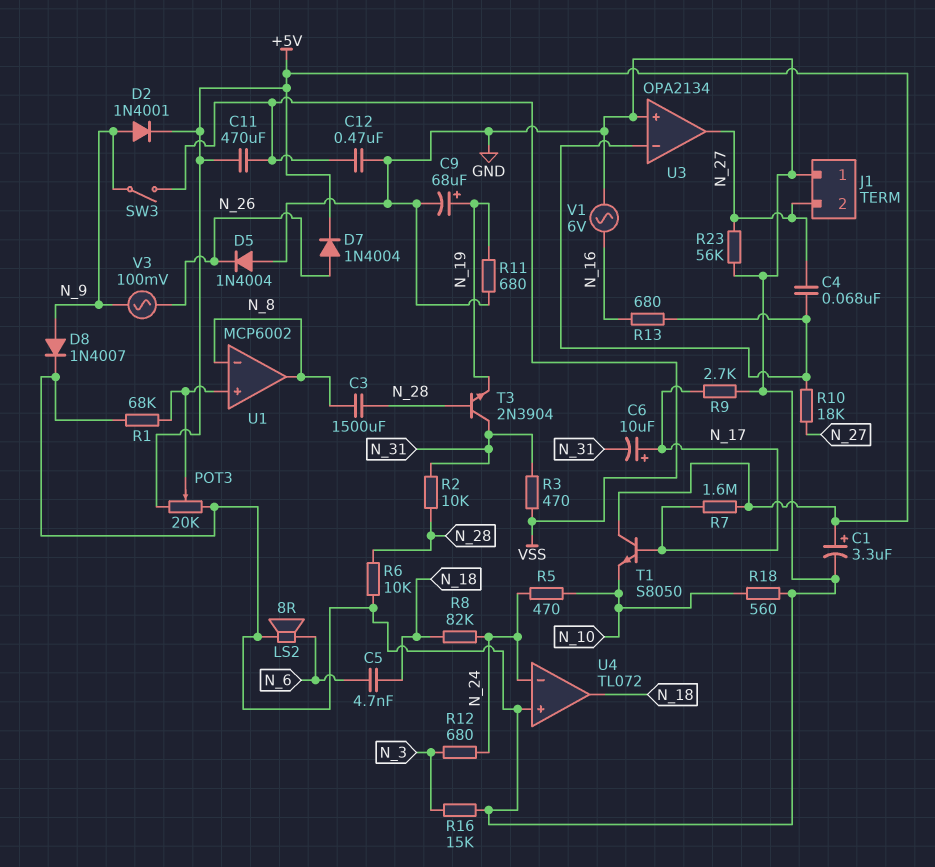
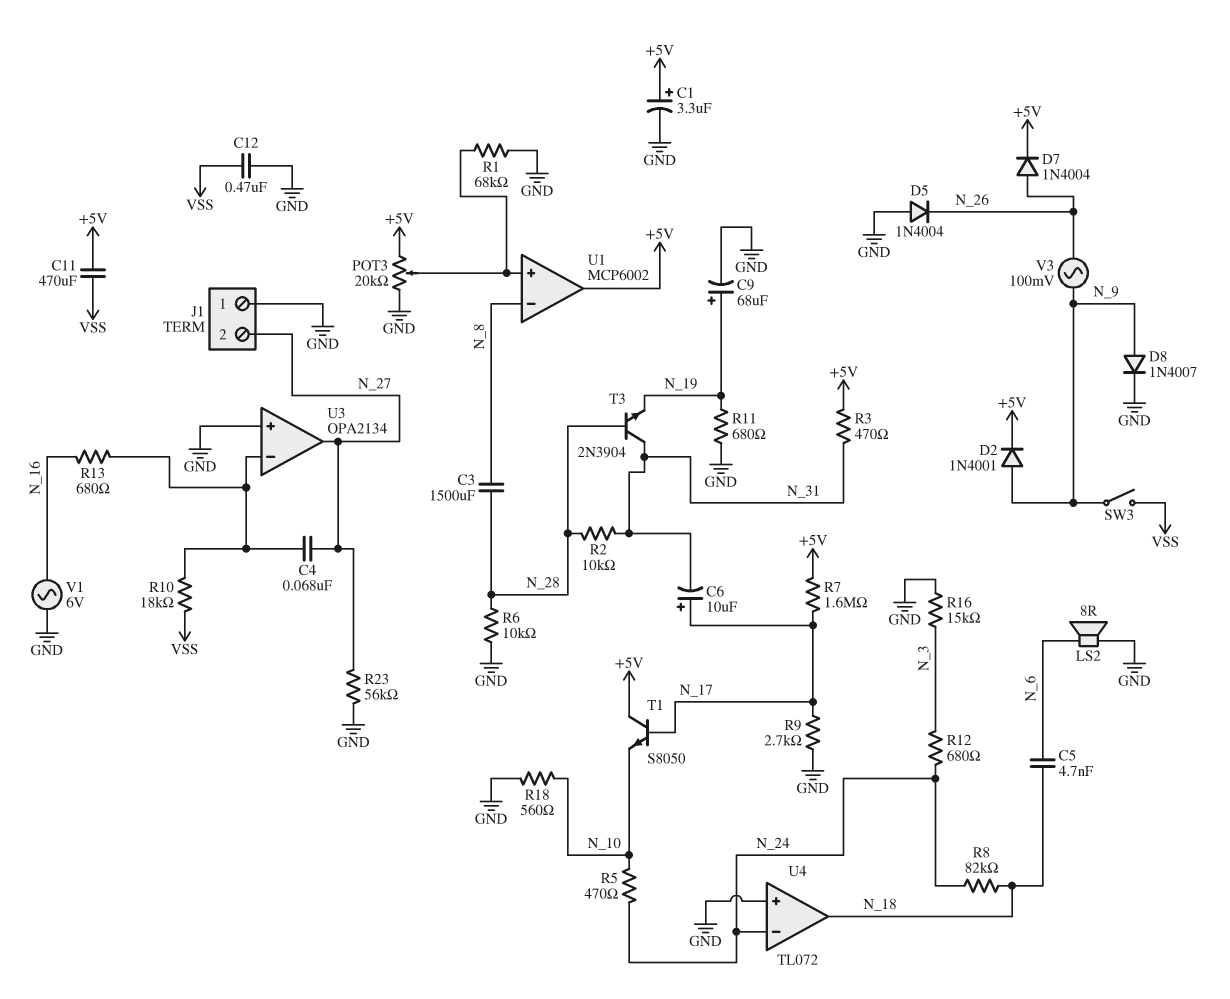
R3: 470 (N_31, VSS) -> 470 (+5V, N_31)
R10: 18k (N_27, U3/in-) -> 18k (U3/in-, VSS)
U1 pin out: N_8 -> +5V

